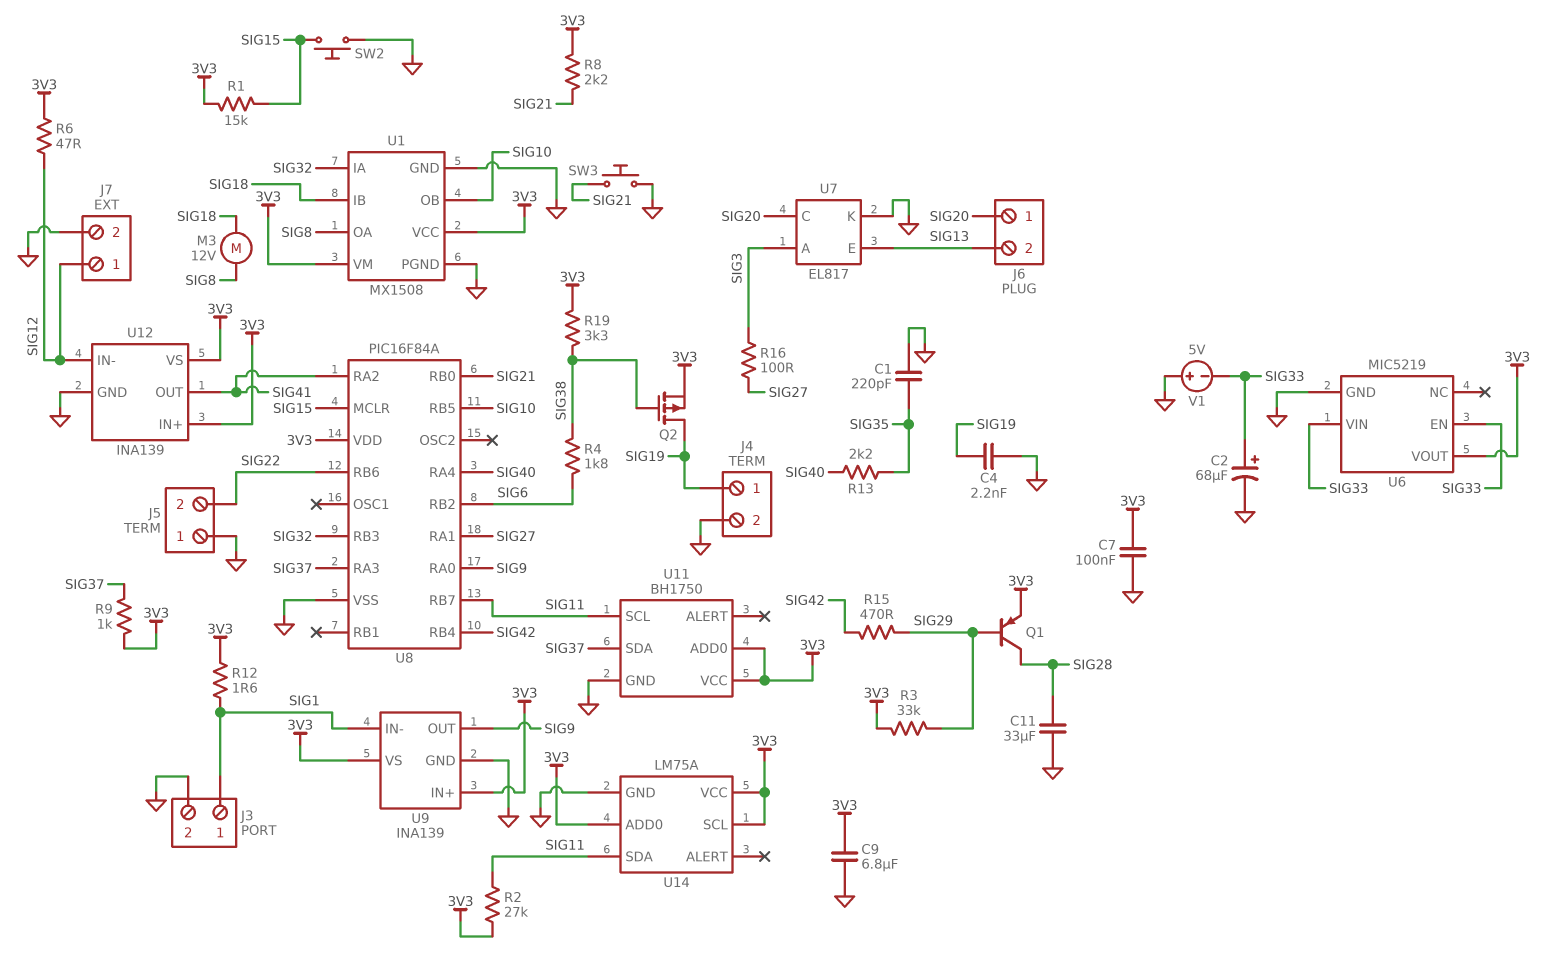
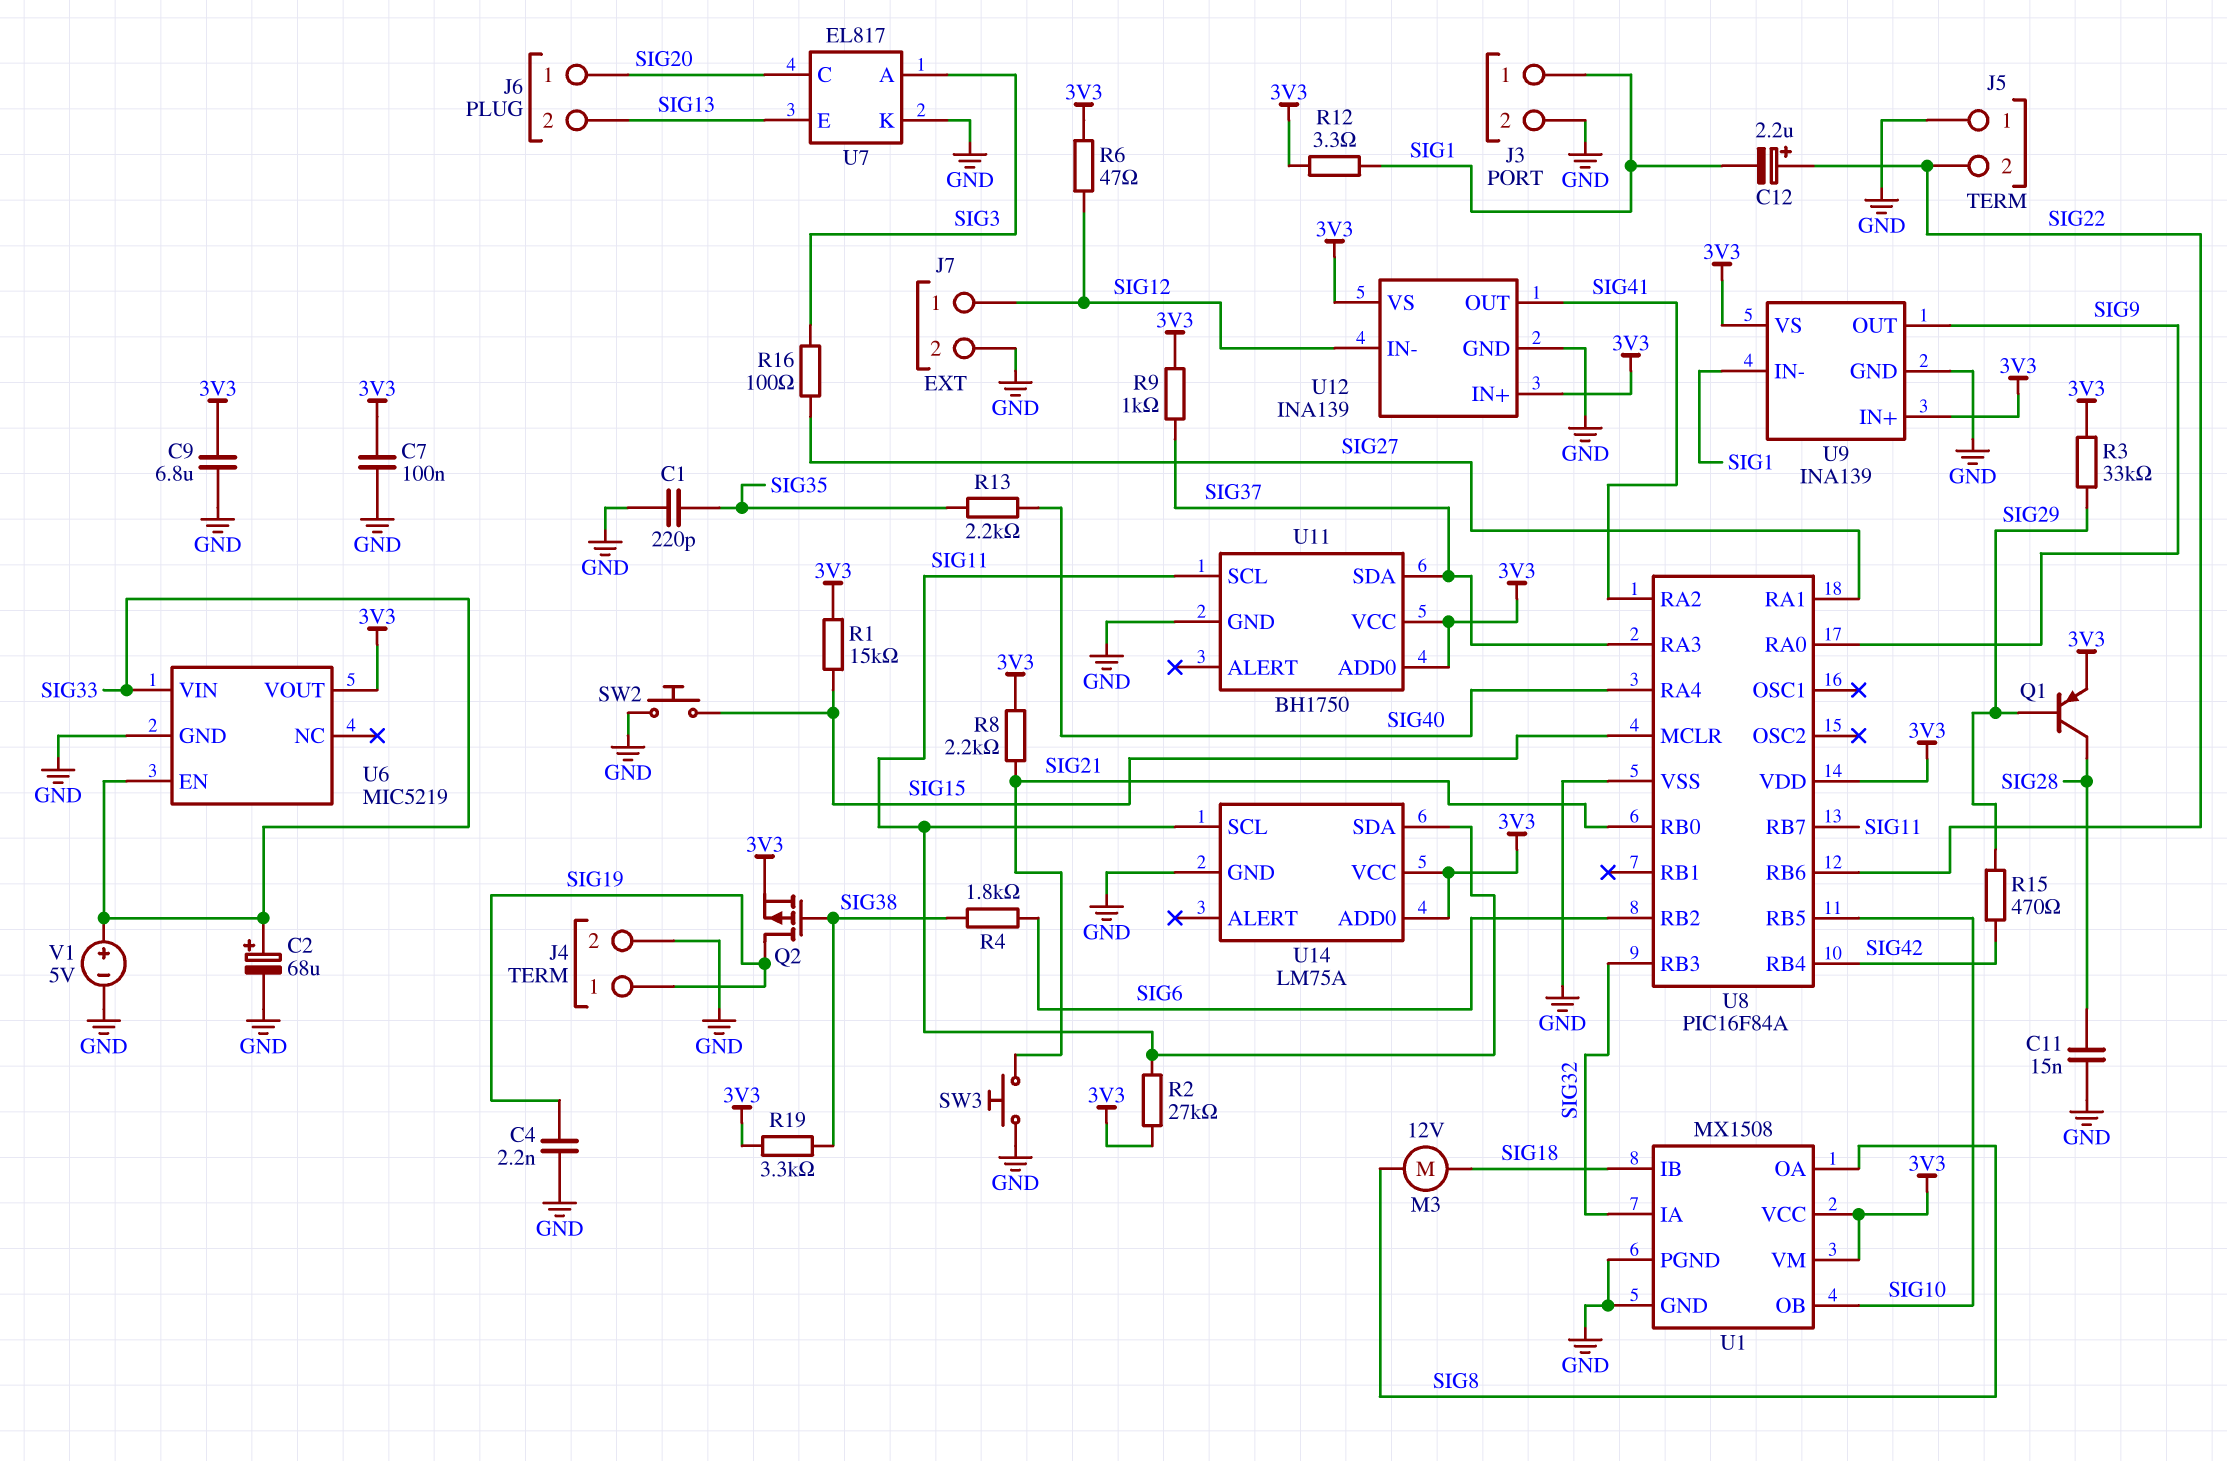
C11: 33uF (GND, SIG28) -> 15nF (GND, SIG28)
C12: none -> 2.2uF (plus SIG22, minus SIG1)
R12: 1.6 (3V3, SIG1) -> 3.3 (3V3, SIG1)
U14 pin SCL: 3V3 -> SIG11
V1: 5V (plus GND, minus SIG33) -> 5V (plus SIG33, minus GND)

